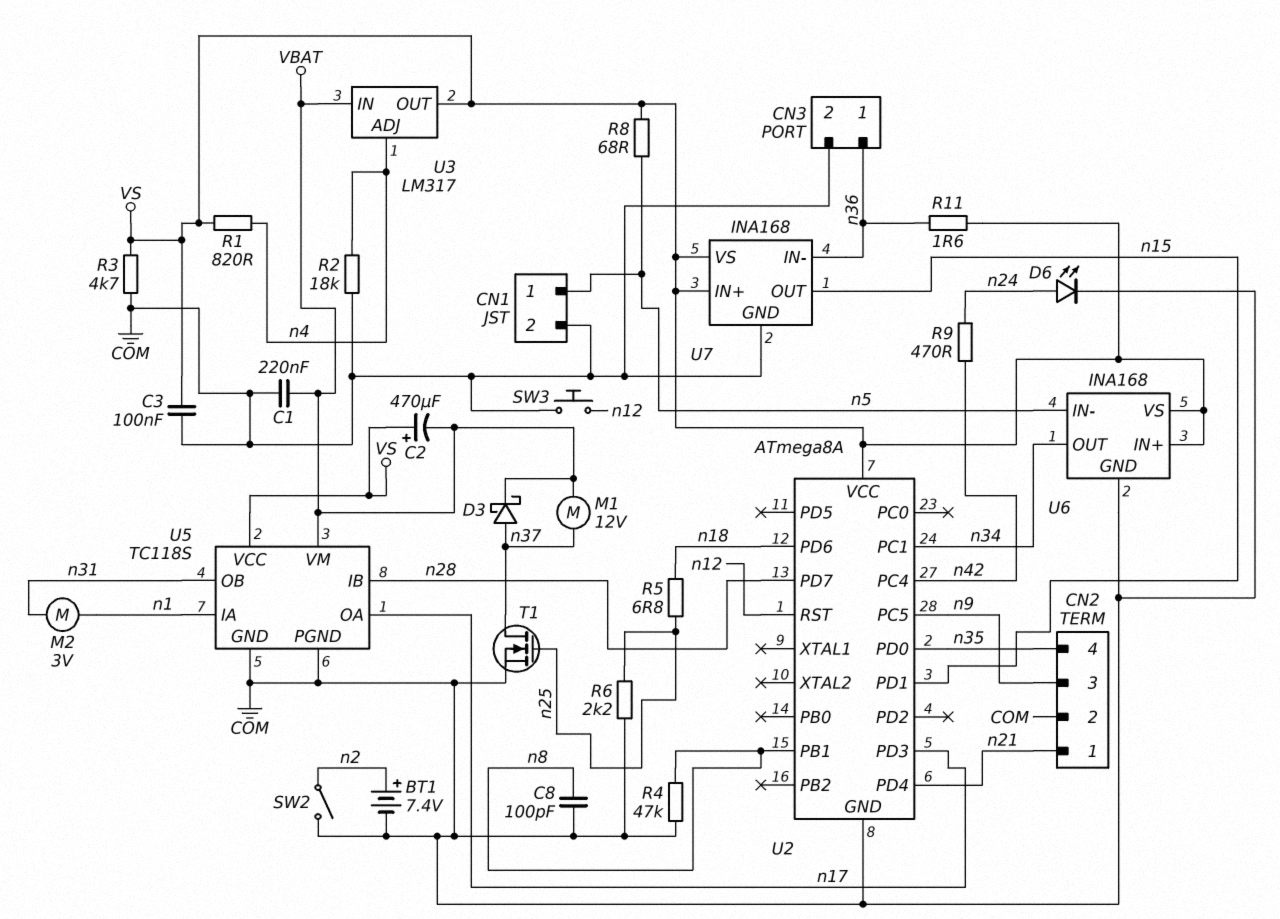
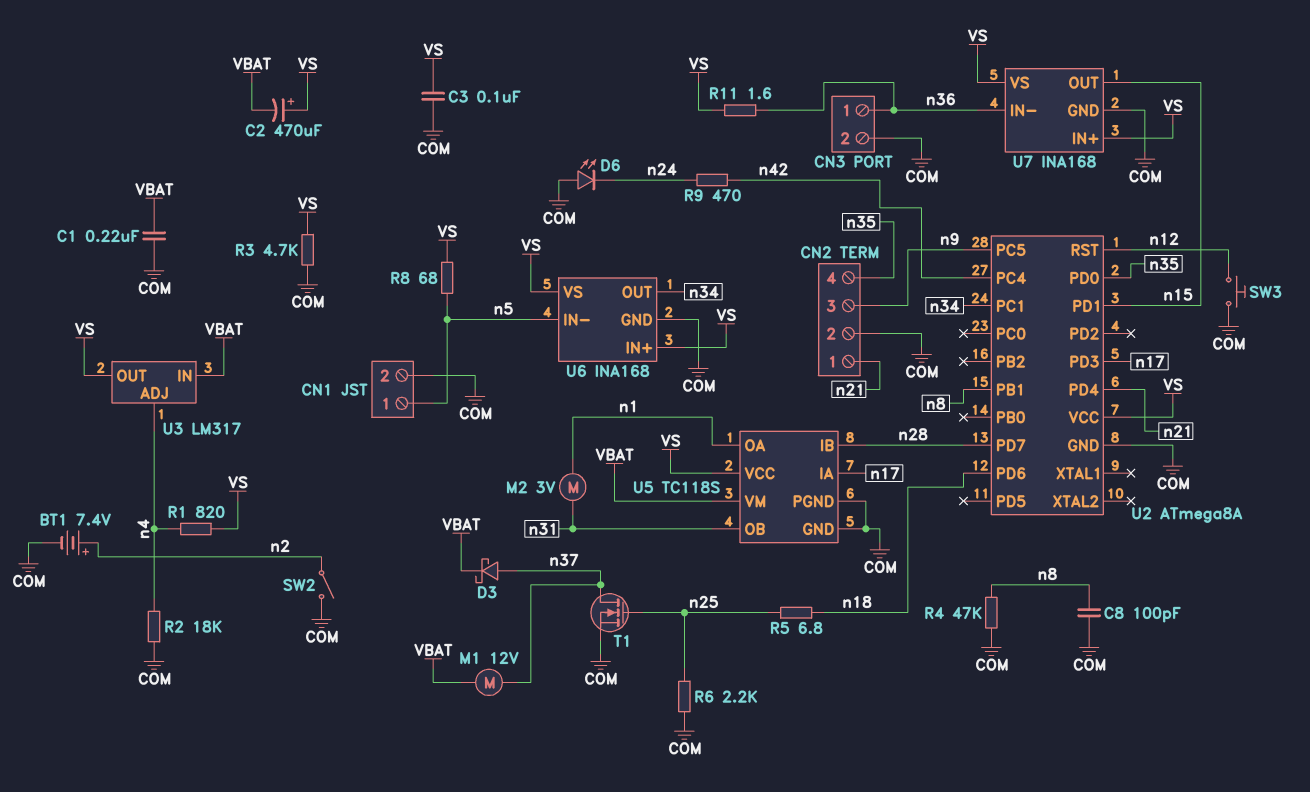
D6: LED (A n24, K COM) -> LED (A COM, K n24)
U5 pin IA: n1 -> n17
U5 pin OA: n17 -> n1

